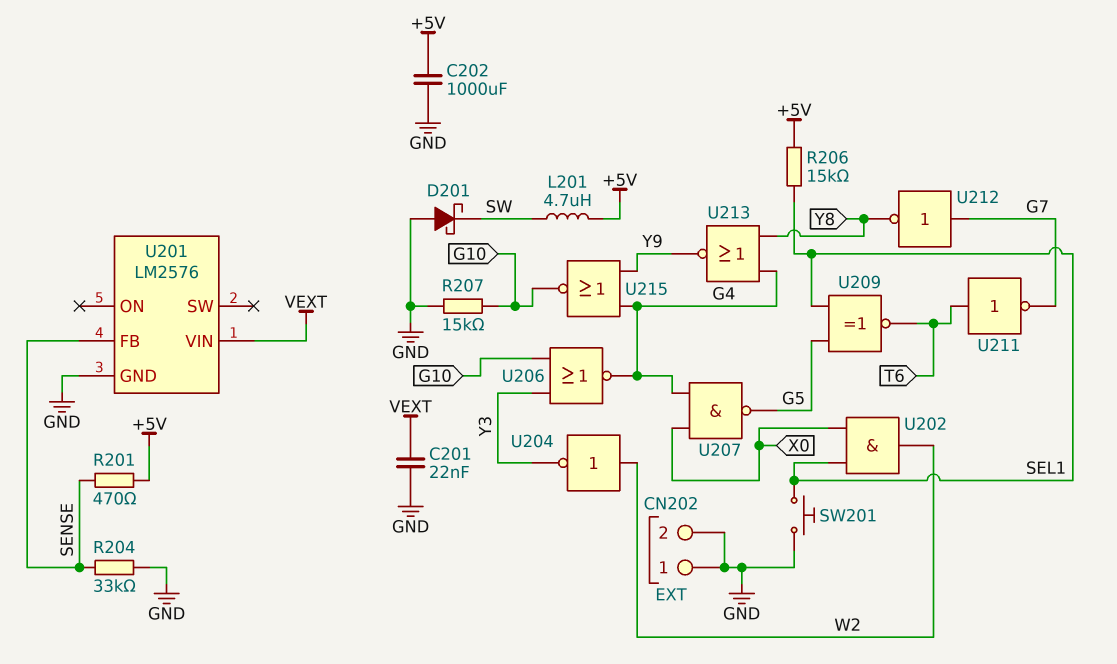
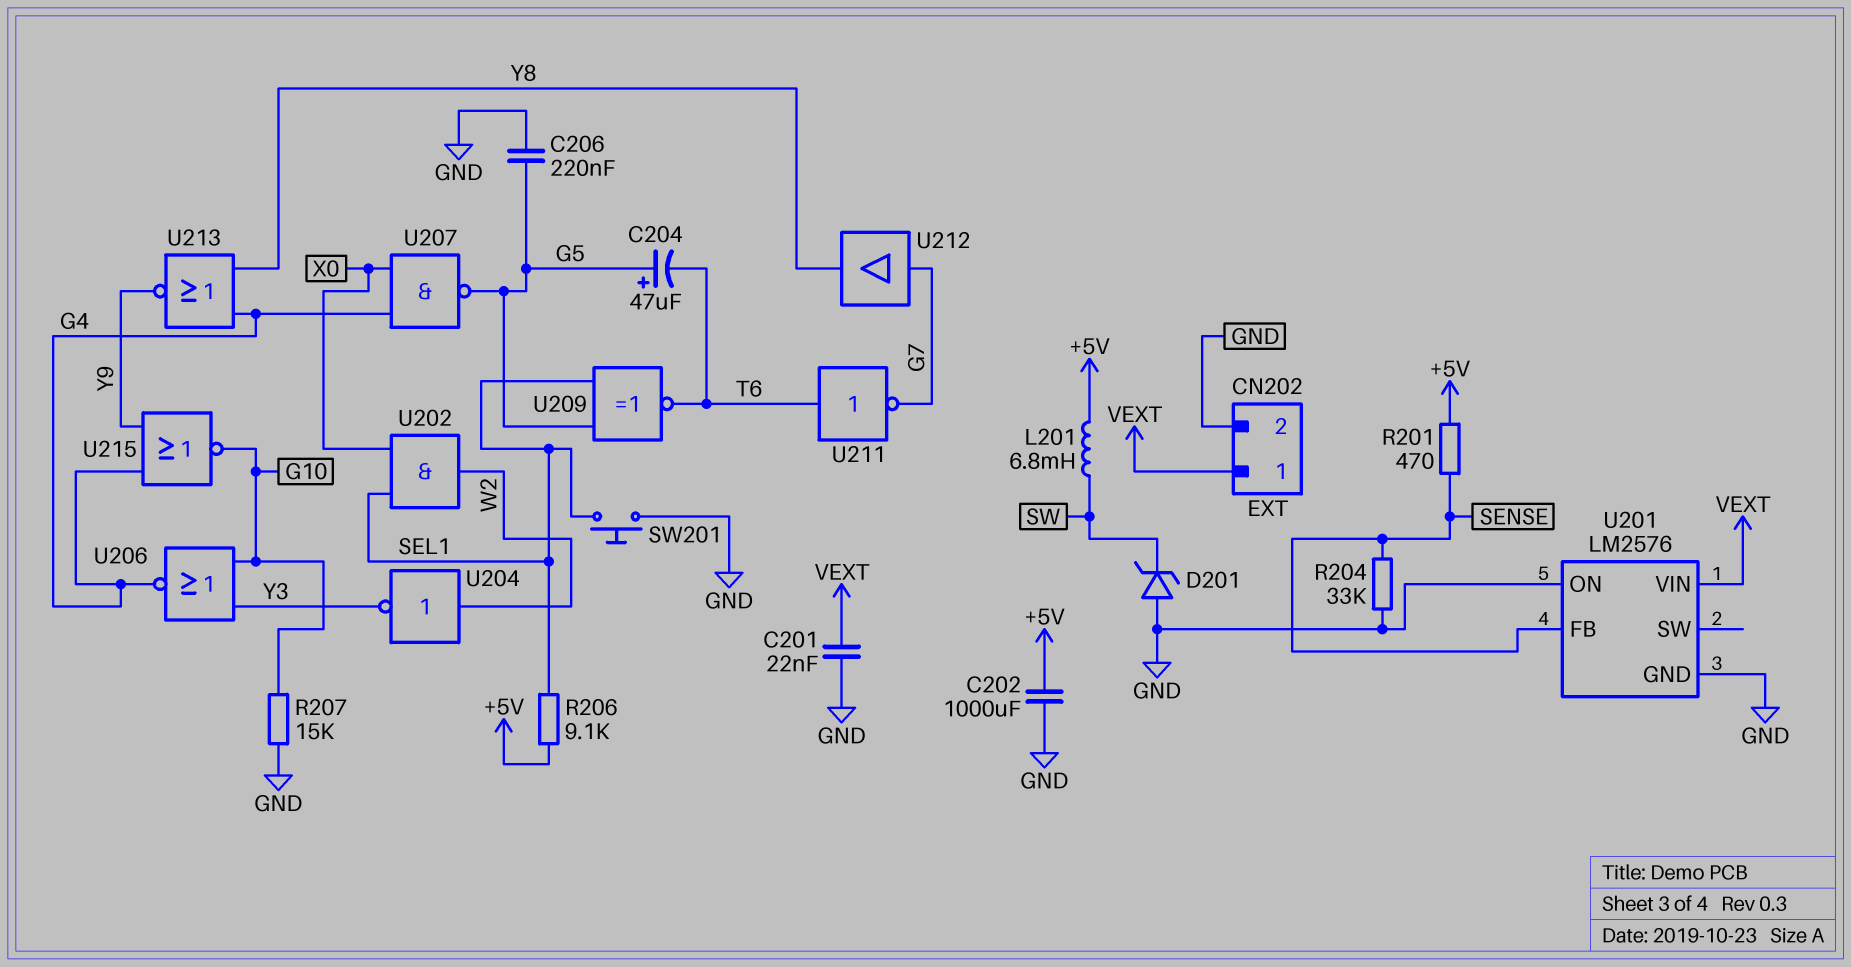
C204: none -> 47uF (plus G5, minus T6)
C206: none -> 220nF (G5, GND)
CN202 pin 1: GND -> VEXT
D201: schottky (A GND, K SW) -> zener (A GND, K SW)
L201: 4.7uH (+5V, SW) -> 6.8mH (+5V, SW)
R206: 15k (+5V, SEL1) -> 9.1k (+5V, SEL1)
U201 pin ON: none -> GND
U212: NOT (in G7, out Y8) -> buffer (in G7, out Y8)

